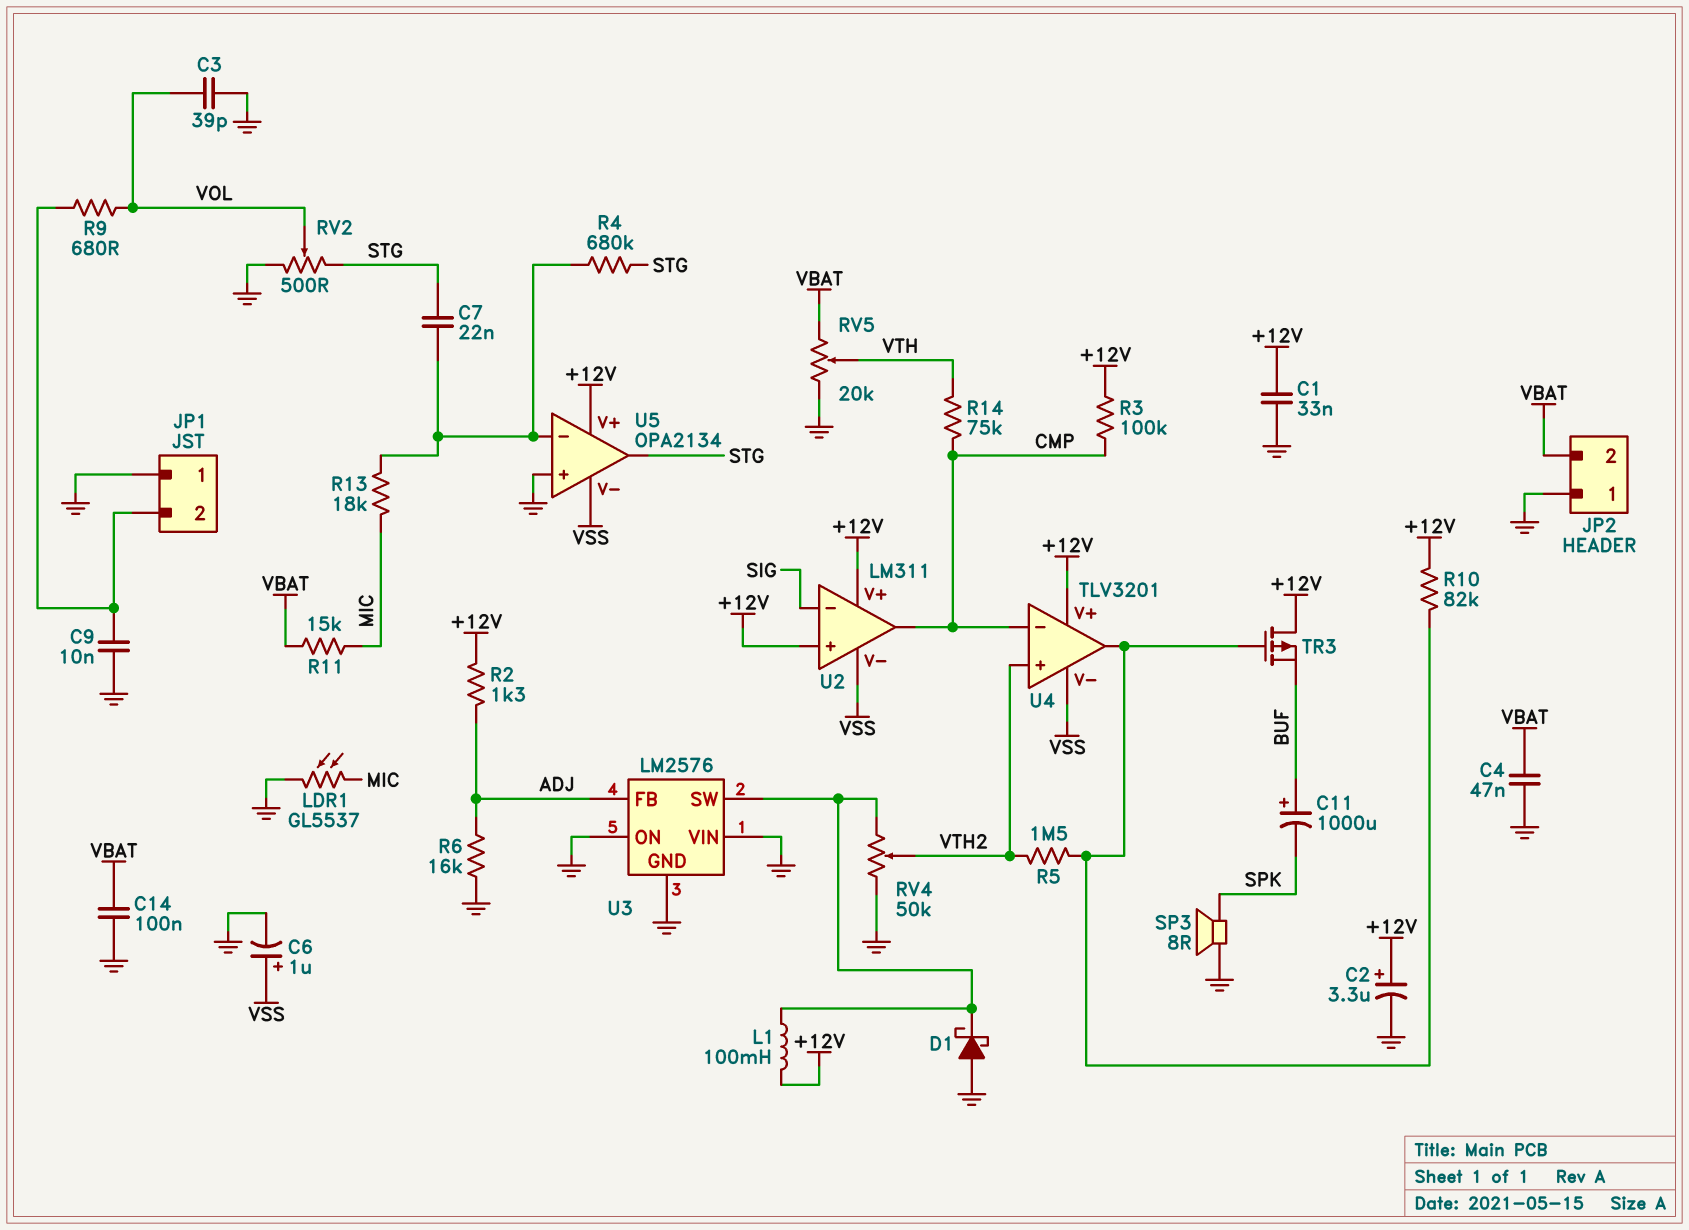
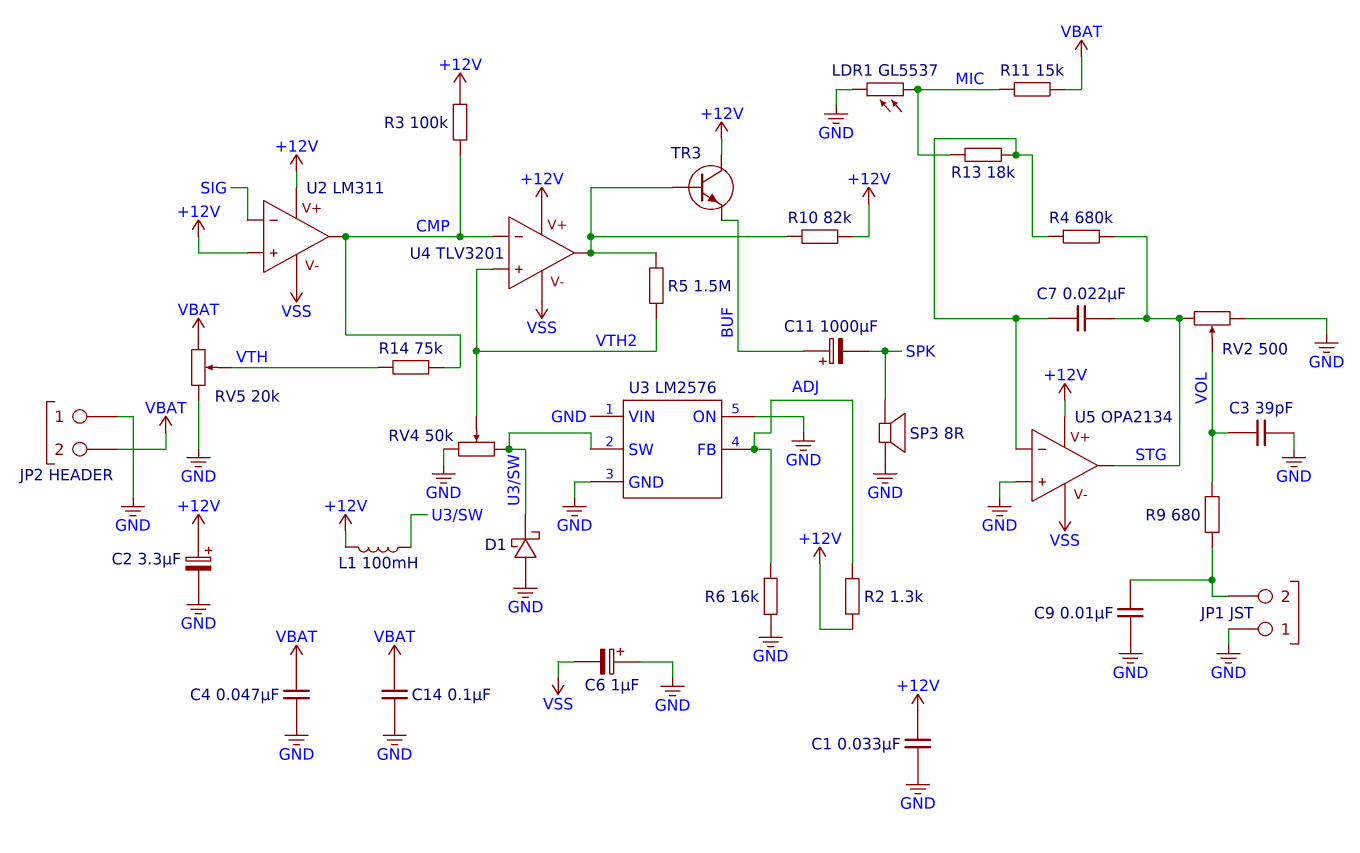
C6: 1uF (plus VSS, minus GND) -> 1uF (plus GND, minus VSS)
TR3: PMOS (G U4/out, D +12V, S BUF) -> NPN (B U4/out, C +12V, E BUF)

